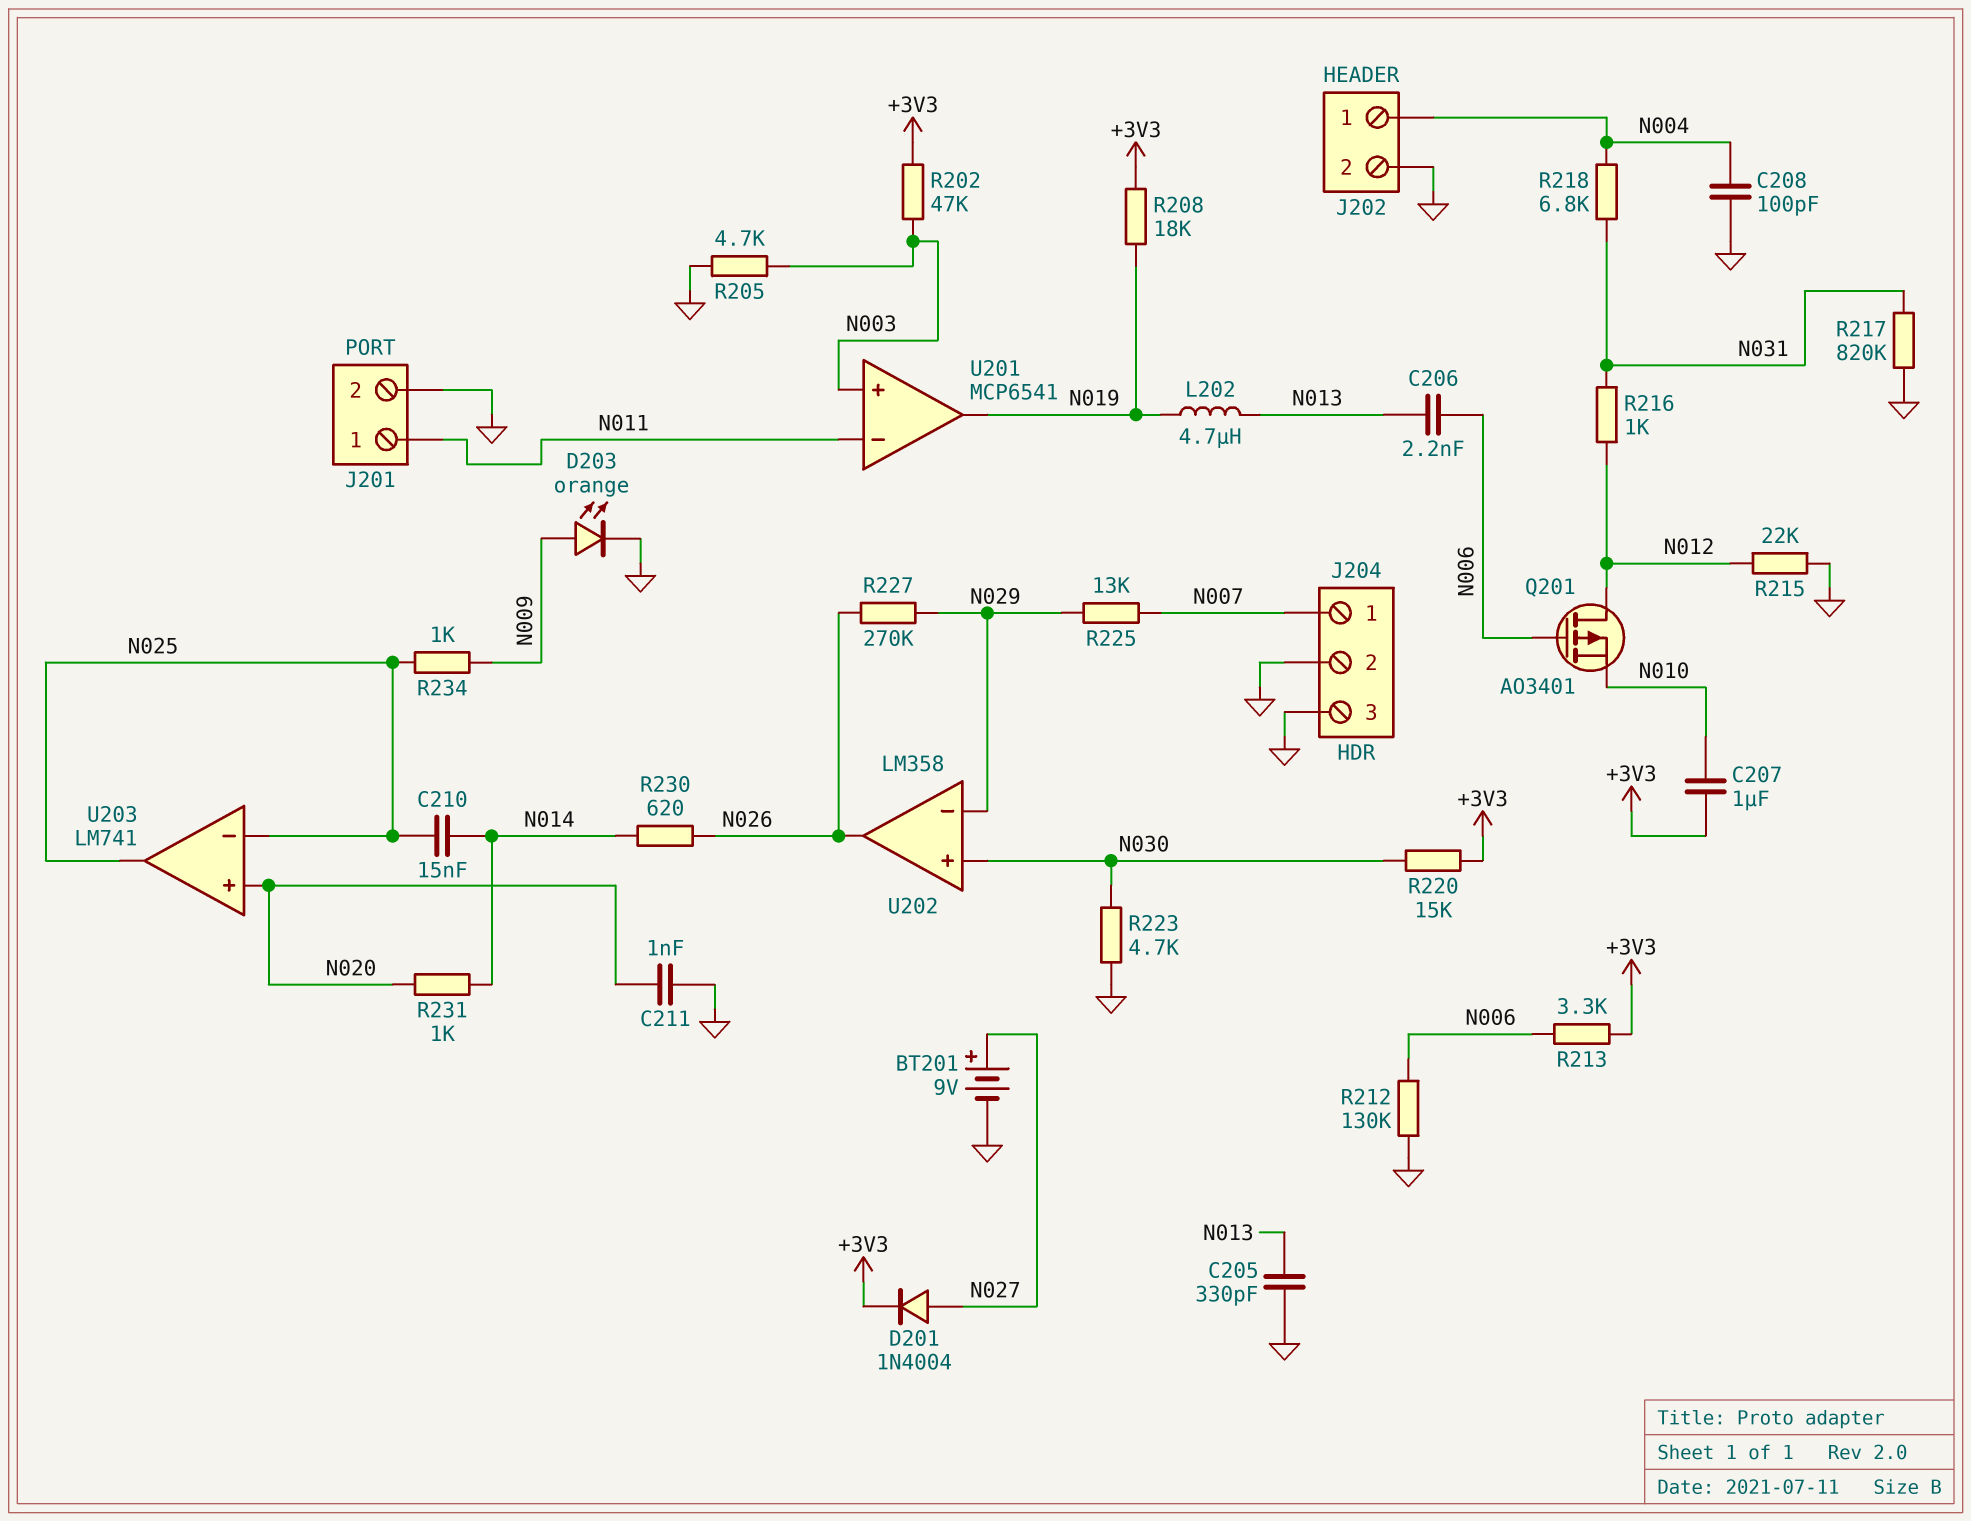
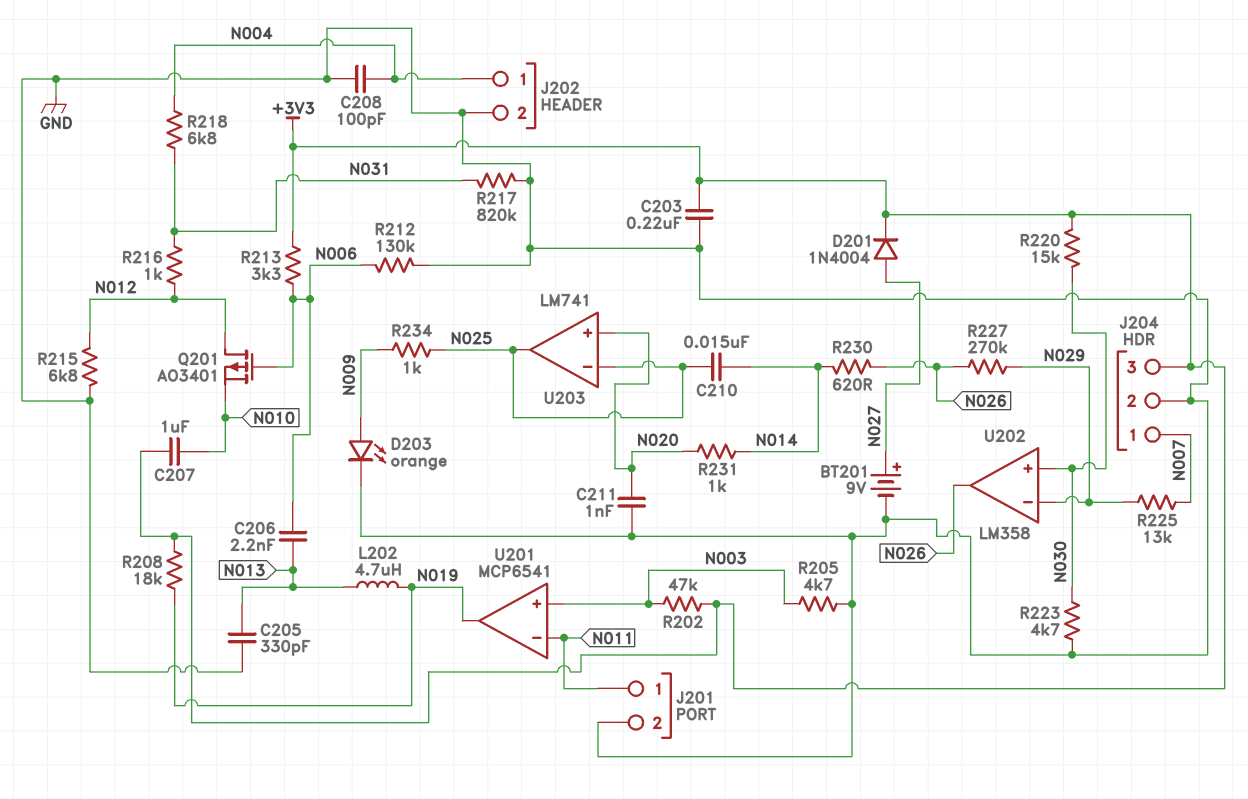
C203: none -> 220nF (+3V3, GND)
J204 pin 3: GND -> +3V3
R215: 22k (GND, N012) -> 6.8k (GND, N012)

